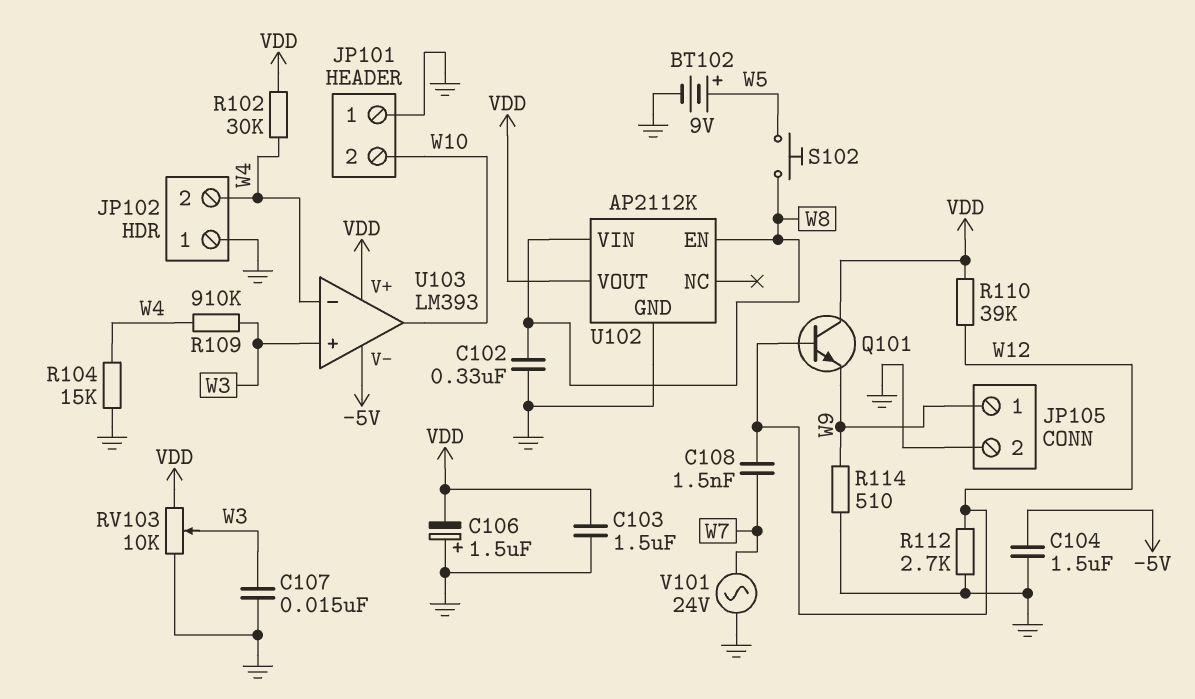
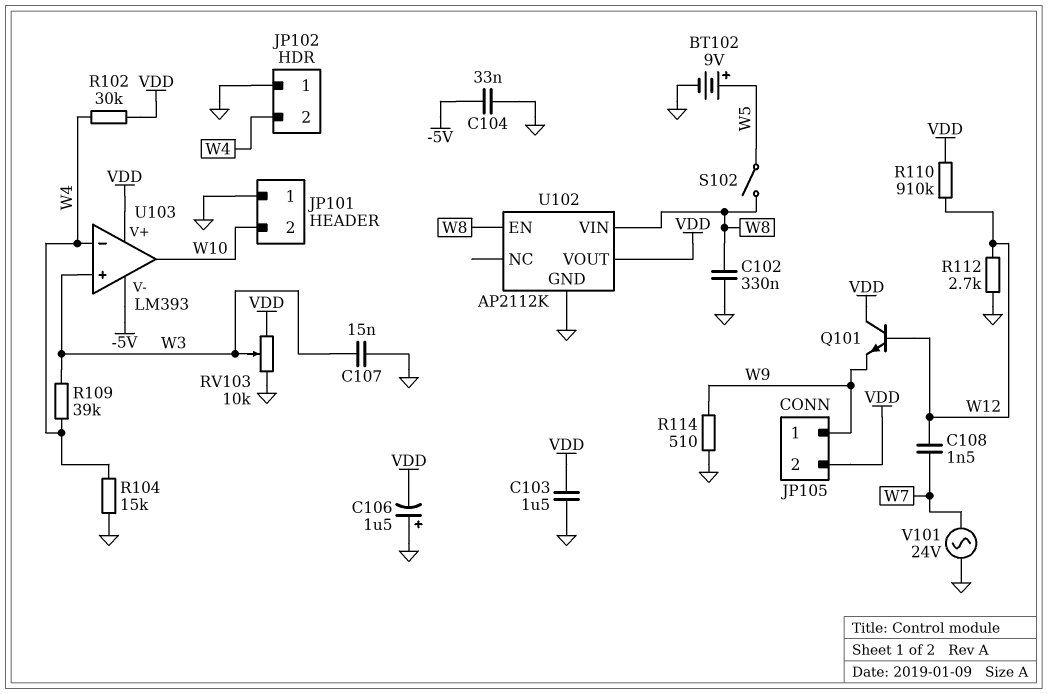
C104: 1.5uF (-5V, GND) -> 33nF (-5V, GND)
JP105 pin 2: GND -> VDD
R109: 910k (W3, W4) -> 39k (W3, W4)
R110: 39k (VDD, W12) -> 910k (VDD, W12)
S102: button (W5, W8) -> switch (W5, W8)

